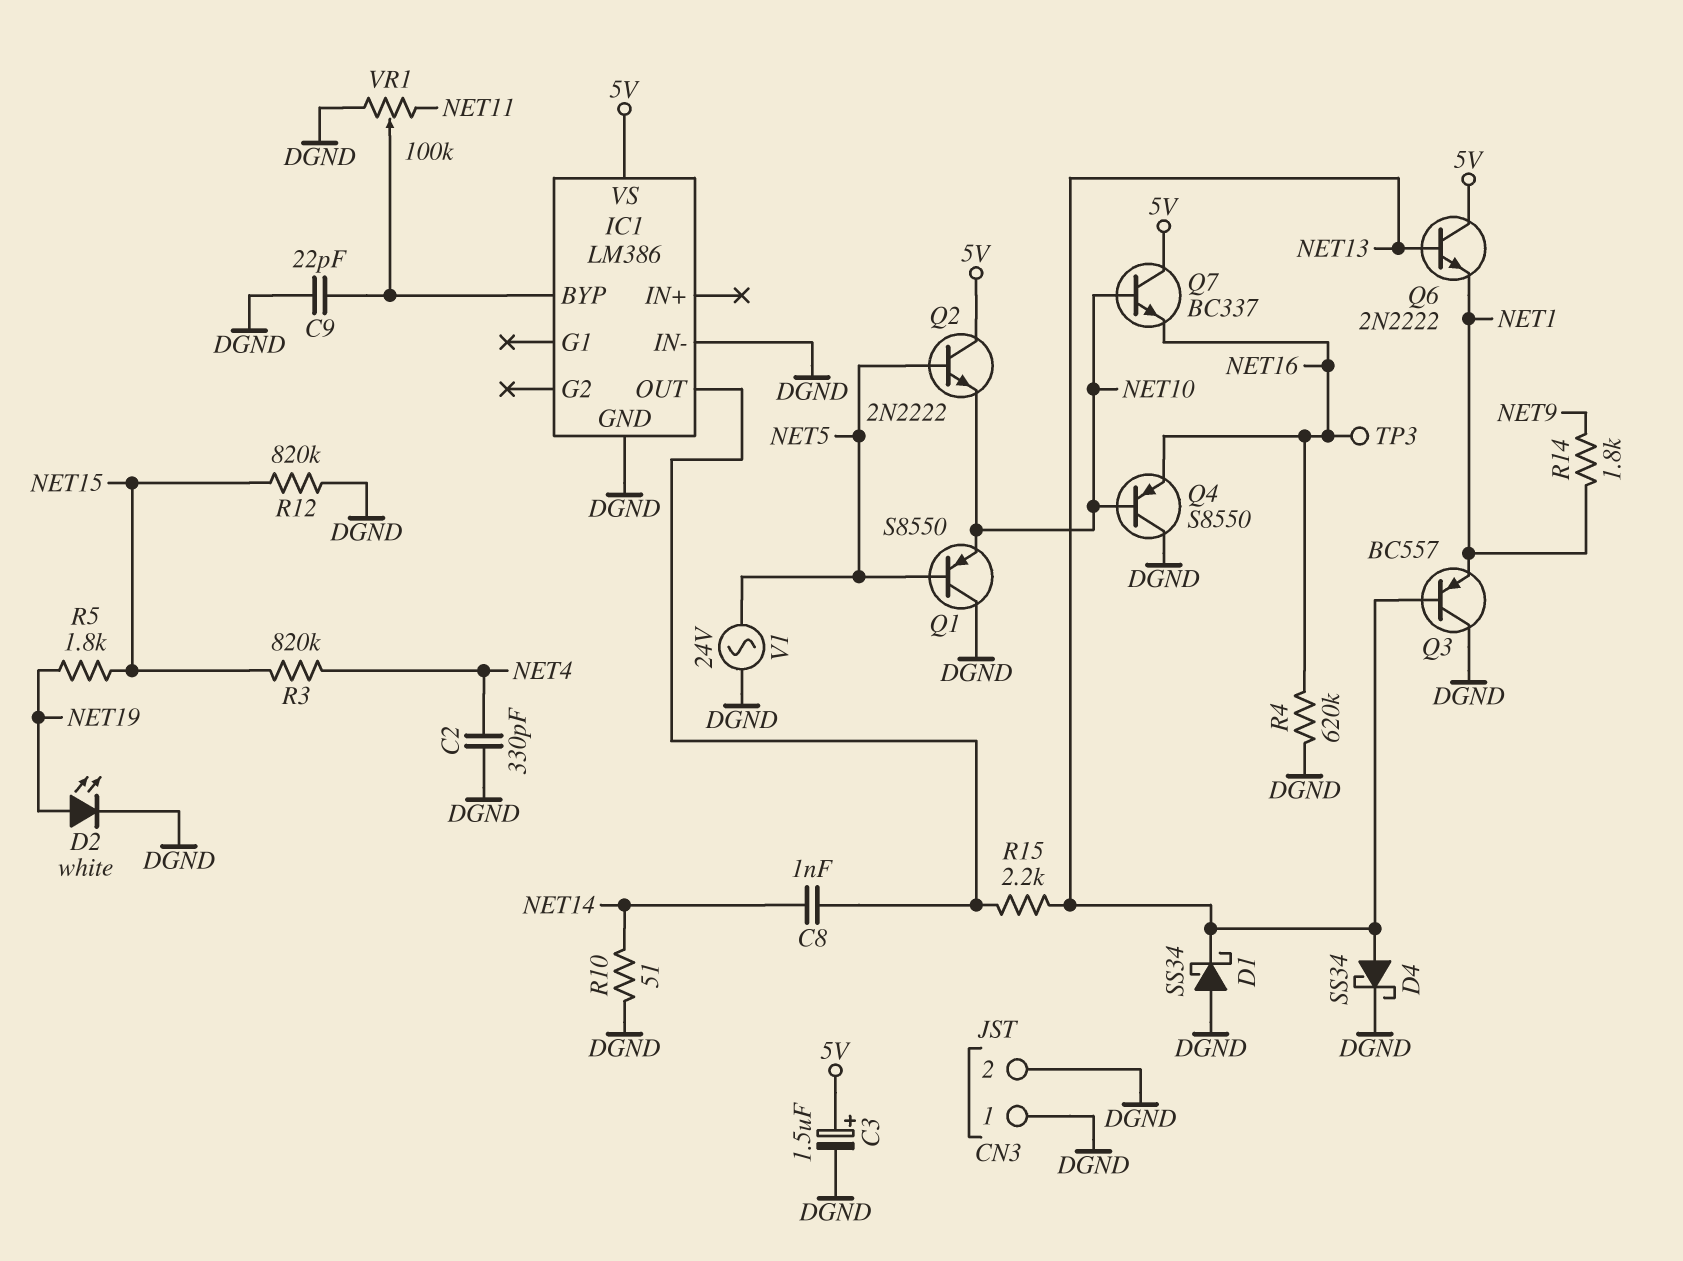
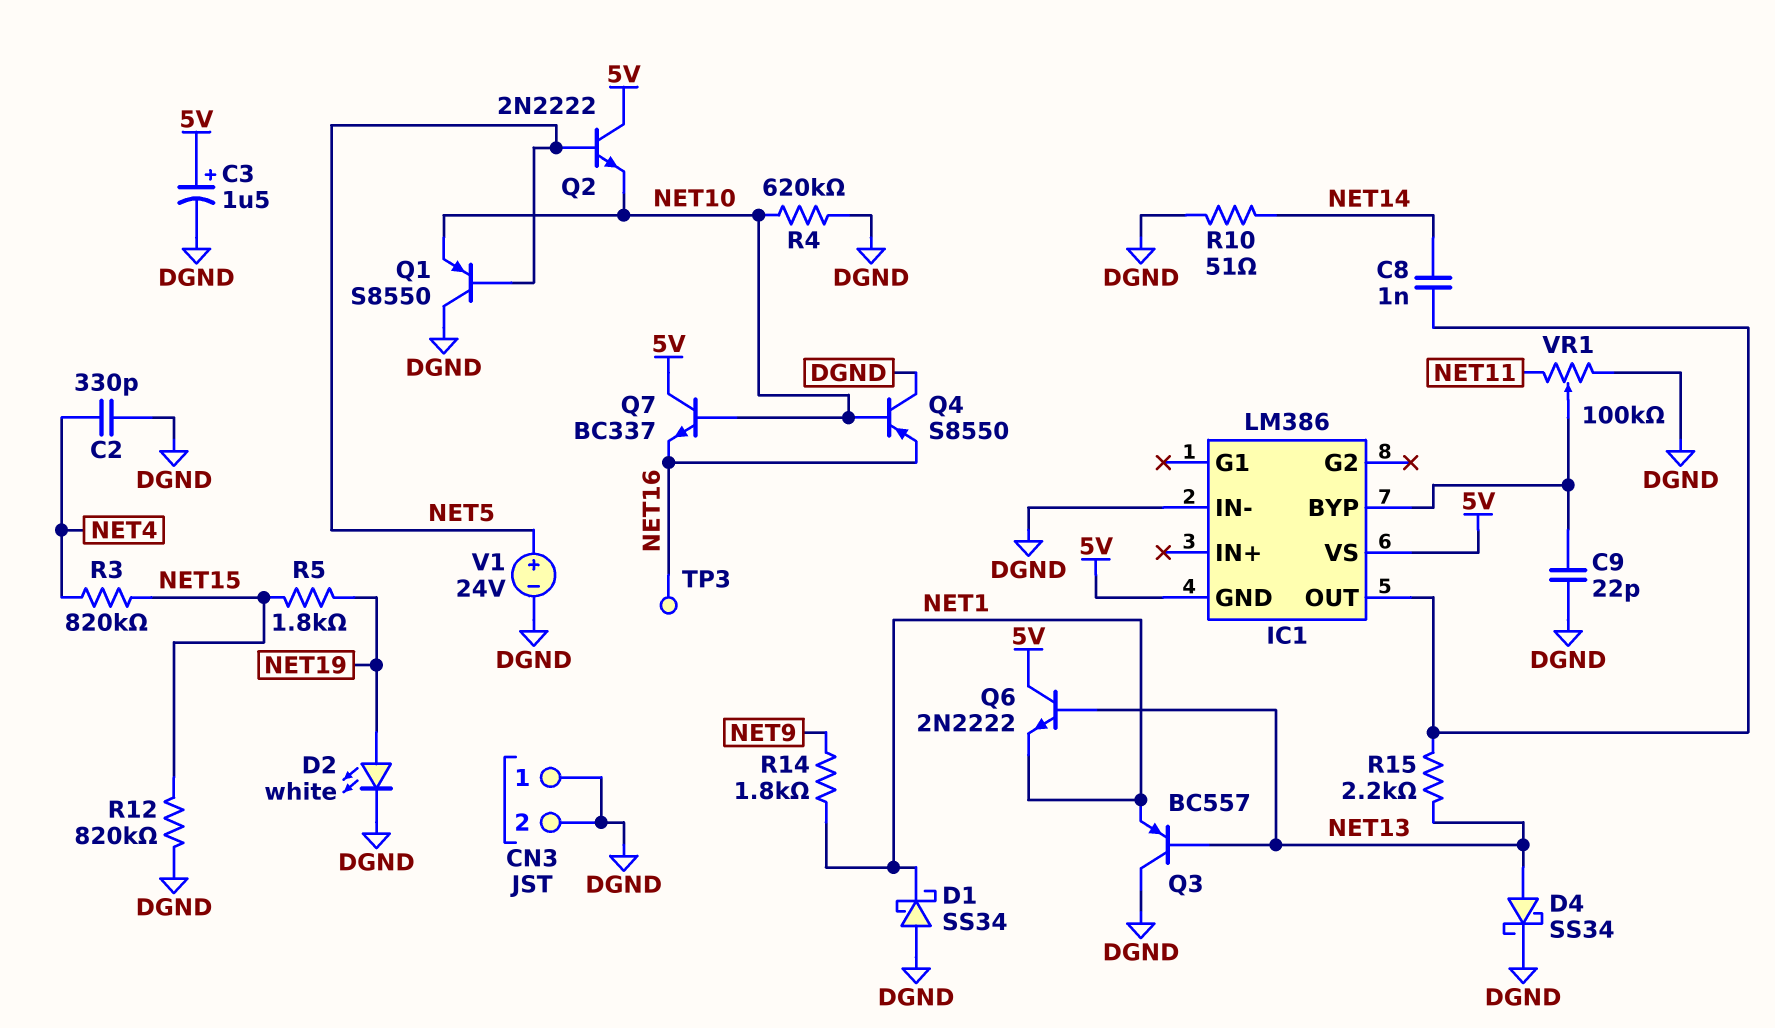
D1: schottky SS34 (A DGND, K NET13) -> schottky SS34 (A DGND, K NET1)
IC1 pin GND: DGND -> 5V
R4: 620k (DGND, NET16) -> 620k (DGND, NET10)
V1: AC 24V (DGND, NET5) -> 24V (plus NET5, minus DGND)

